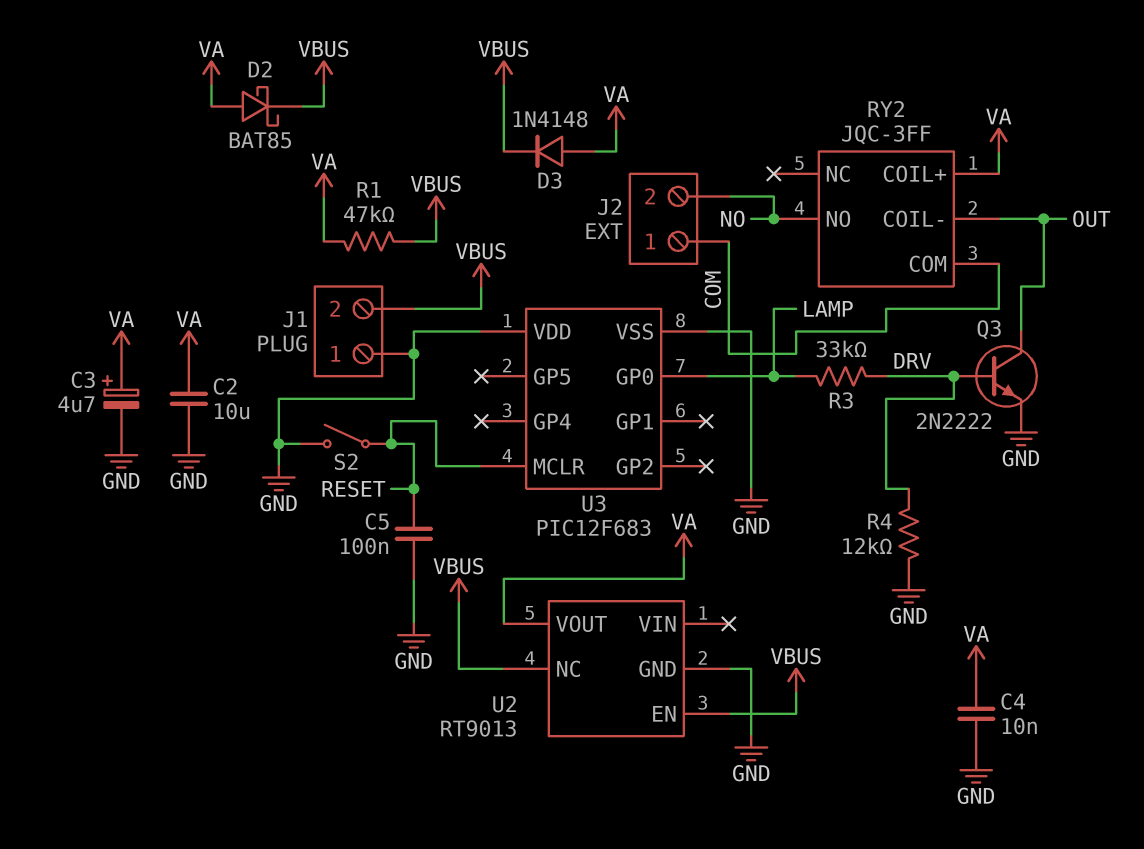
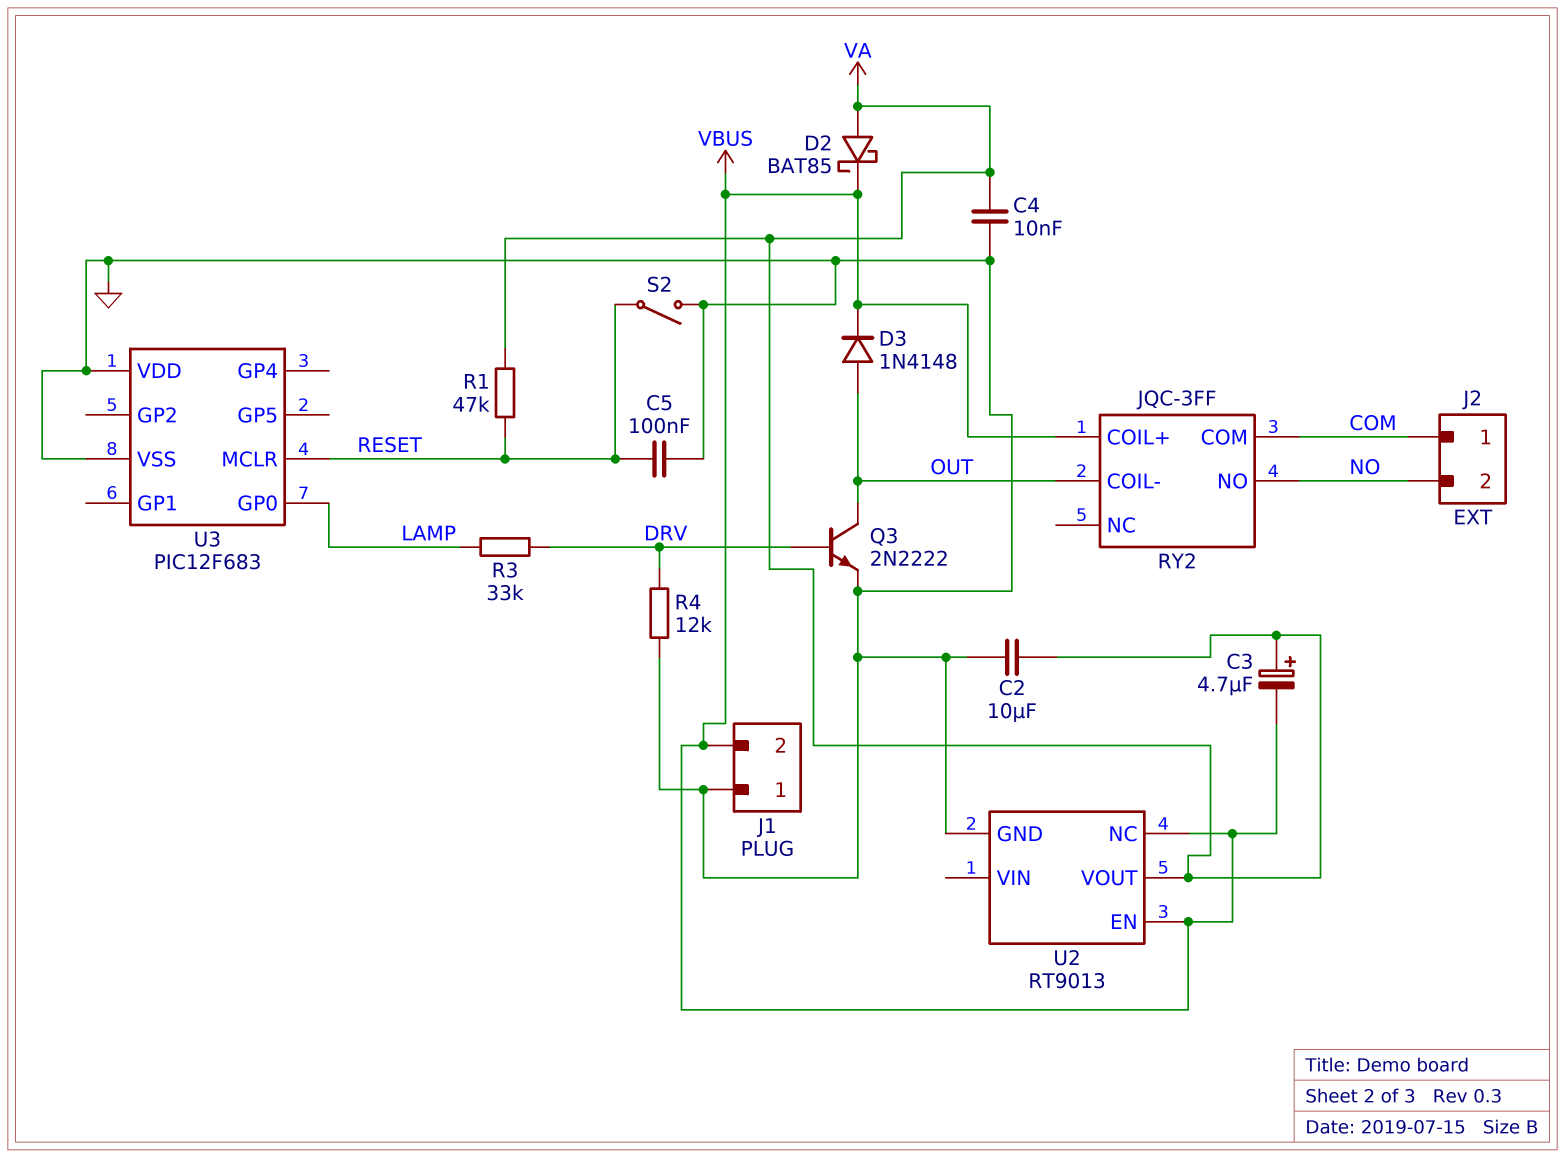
C3: 4.7uF (plus VA, minus GND) -> 4.7uF (plus VA, minus VBUS)
D3: diode 1N4148 (A VA, K VBUS) -> diode 1N4148 (A OUT, K VBUS)
R1: 47k (VA, VBUS) -> 47k (RESET, VA)
RY2 pin COIL+: VA -> VBUS

